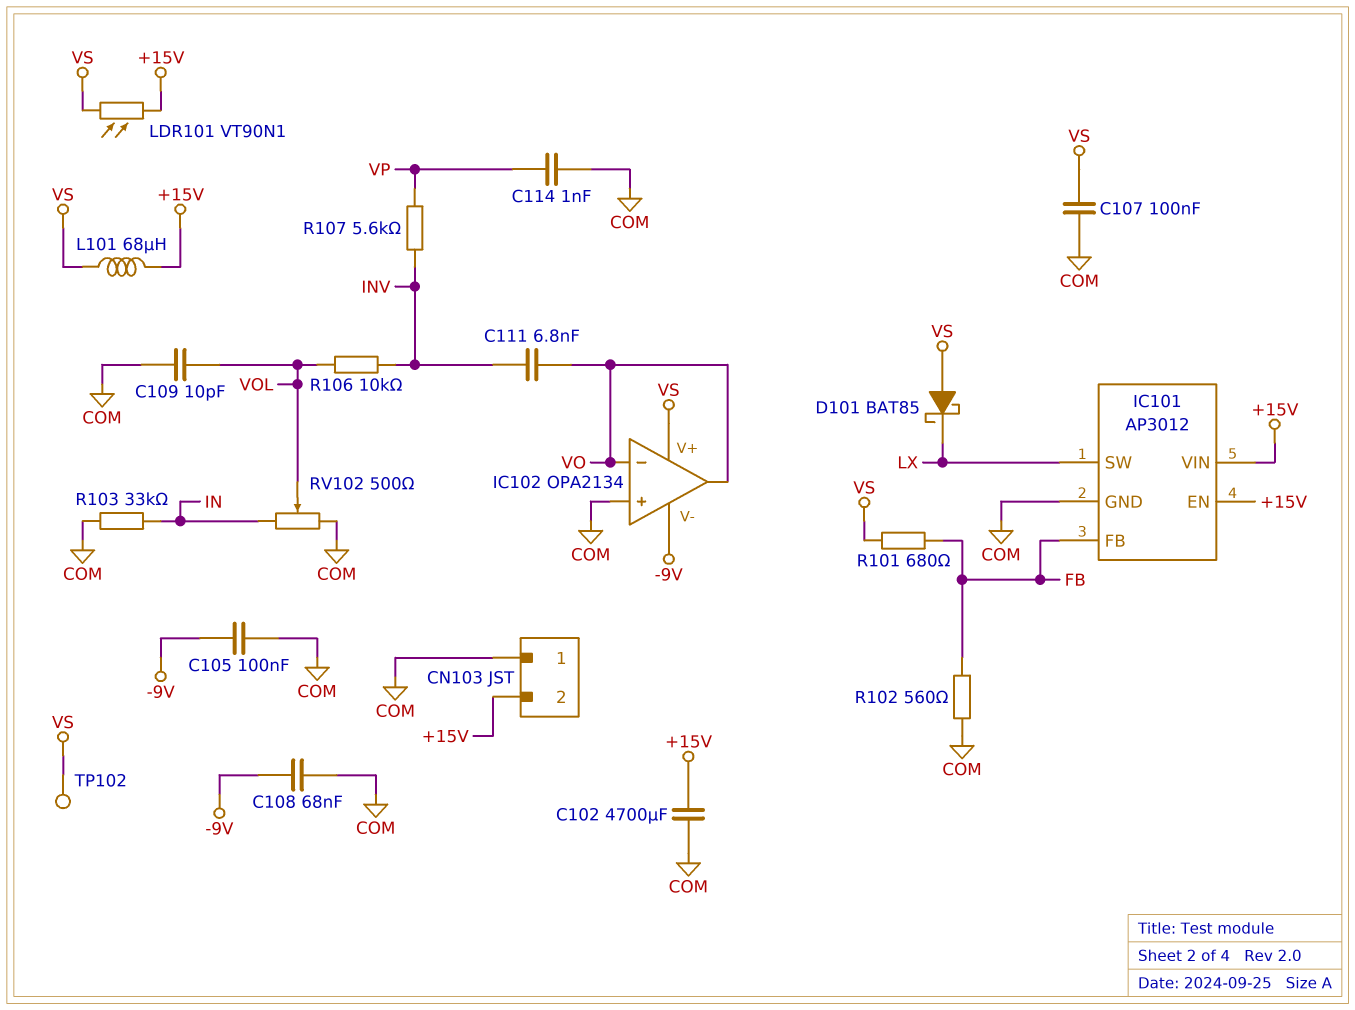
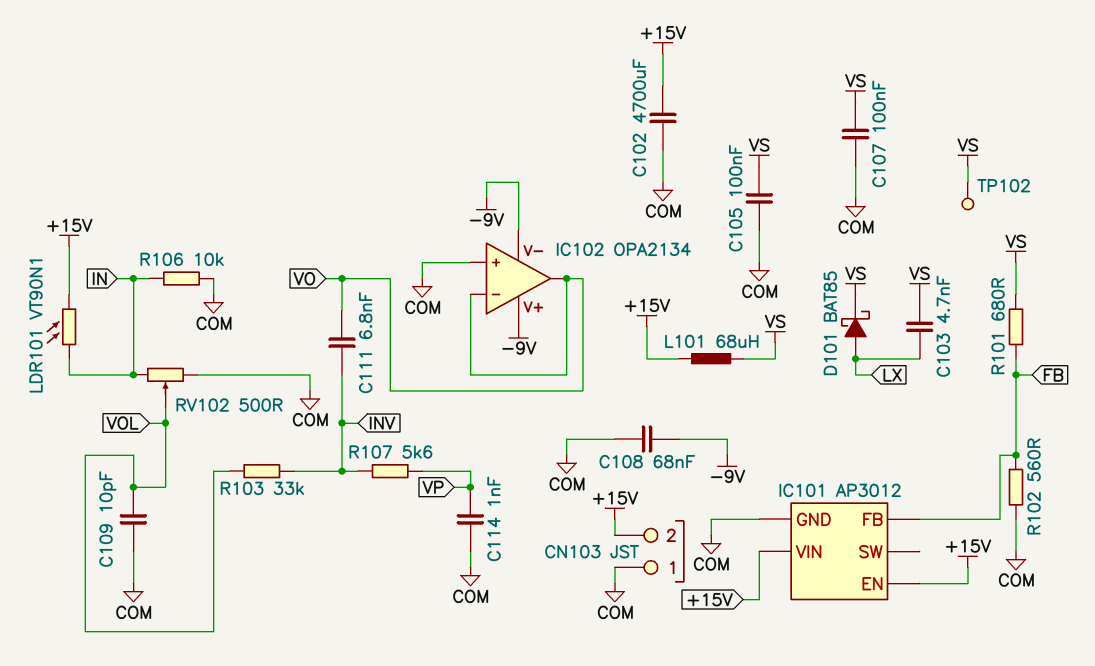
C103: none -> 4.7nF (LX, VS)
C105: 100nF (-9V, COM) -> 100nF (COM, VS)
D101: schottky BAT85 (A VS, K LX) -> schottky BAT85 (A LX, K VS)
IC101 pin SW: LX -> none
IC102 pin V+: VS -> -9V
LDR101: VT90N1 (+15V, VS) -> VT90N1 (+15V, IN)
R103: 33k (COM, IN) -> 33k (INV, VOL)
R106: 10k (INV, VOL) -> 10k (COM, IN)

